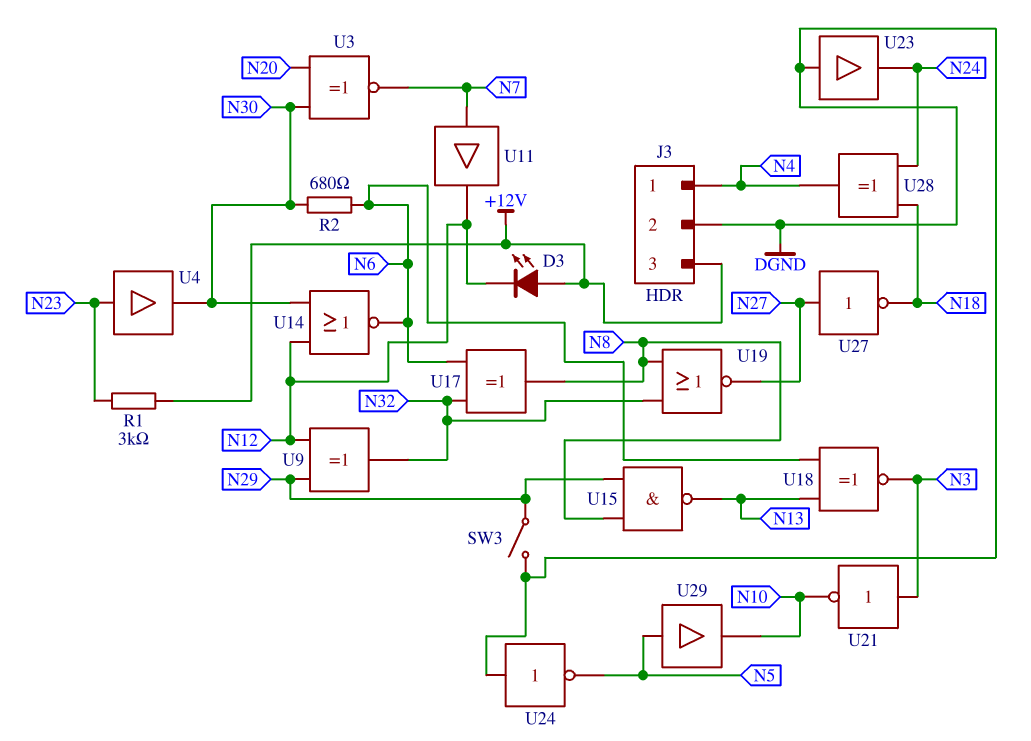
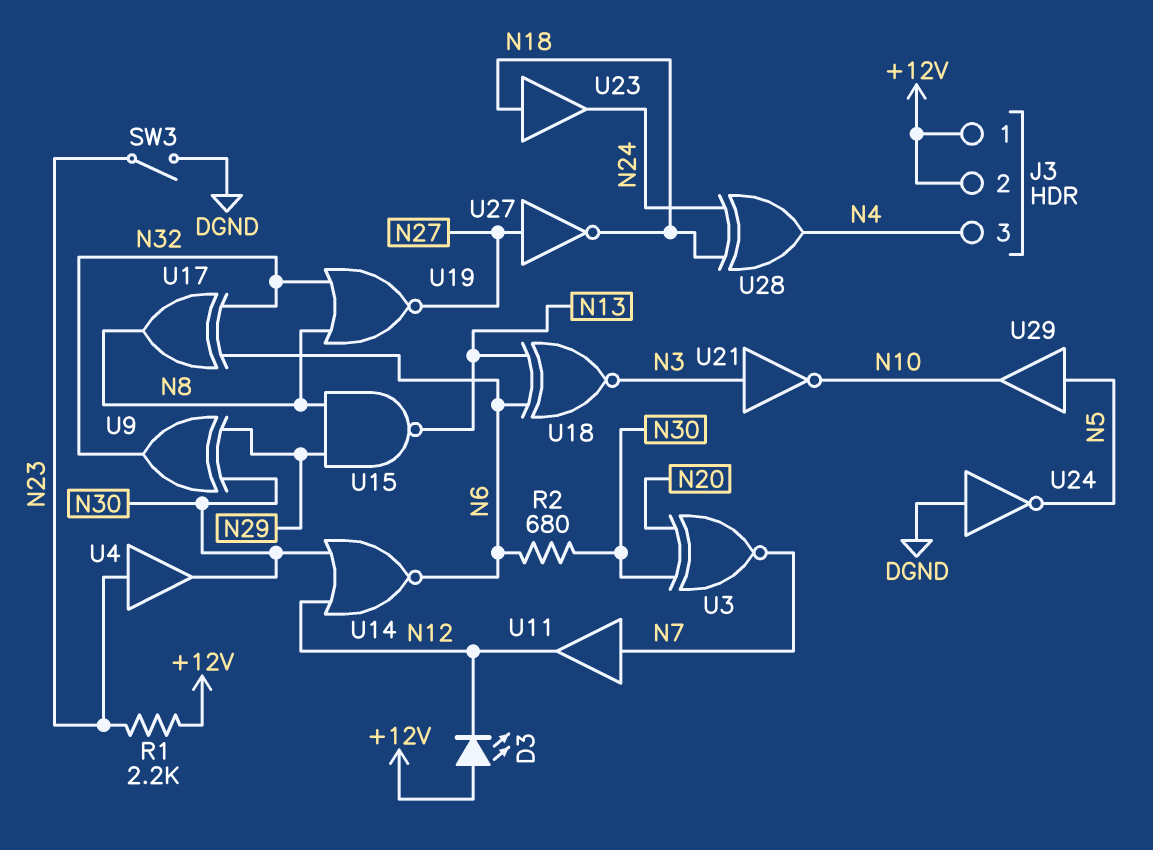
J3 pin 1: N4 -> +12V
J3 pin 2: DGND -> +12V
J3 pin 3: +12V -> N4
R1: 3k (+12V, N23) -> 2.2k (+12V, N23)
SW3: switch (DGND, N29) -> switch (DGND, N23)
U9: XOR (in N12, in N29, out N32) -> XOR (in N29, in N30, out N32)
U23: buffer (in DGND, out N24) -> buffer (in N18, out N24)

